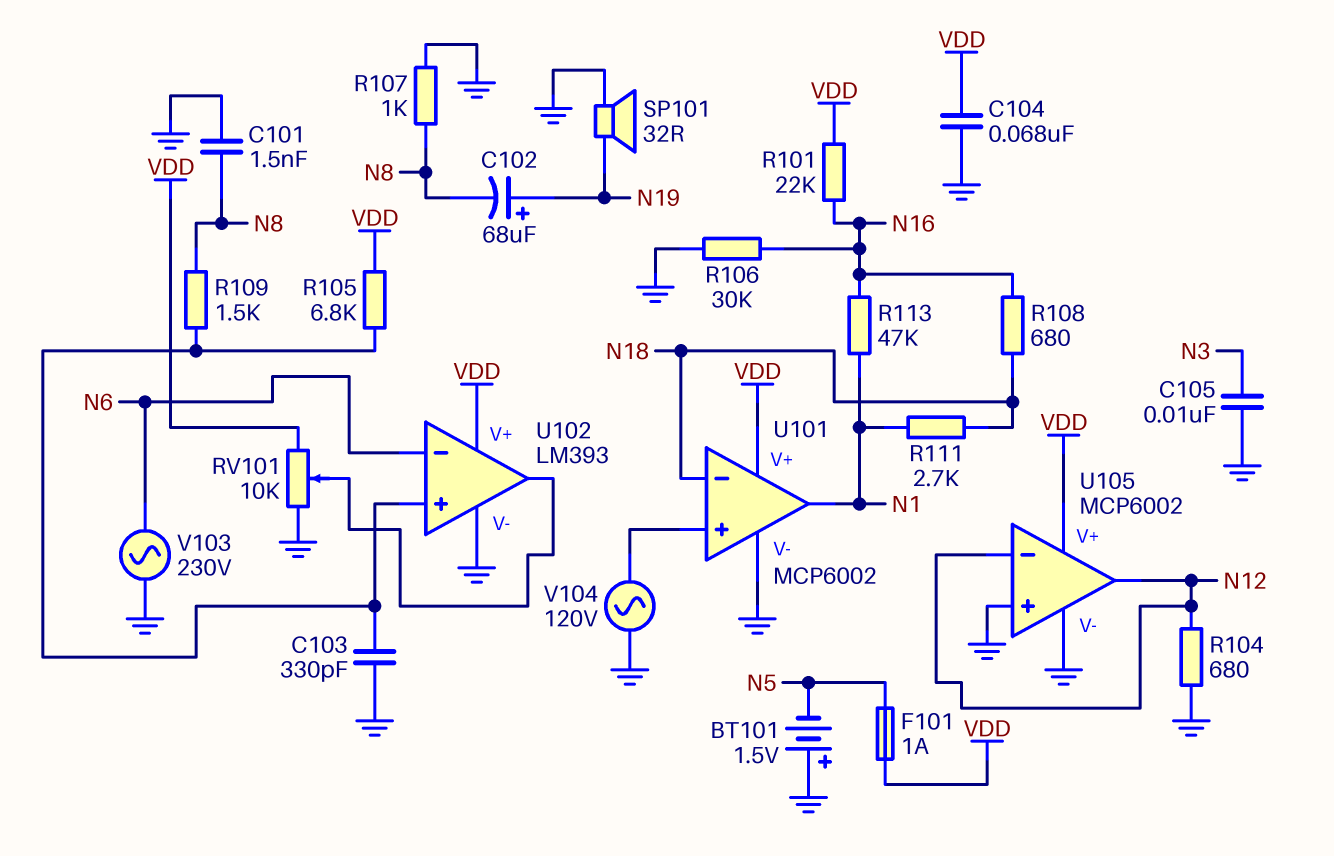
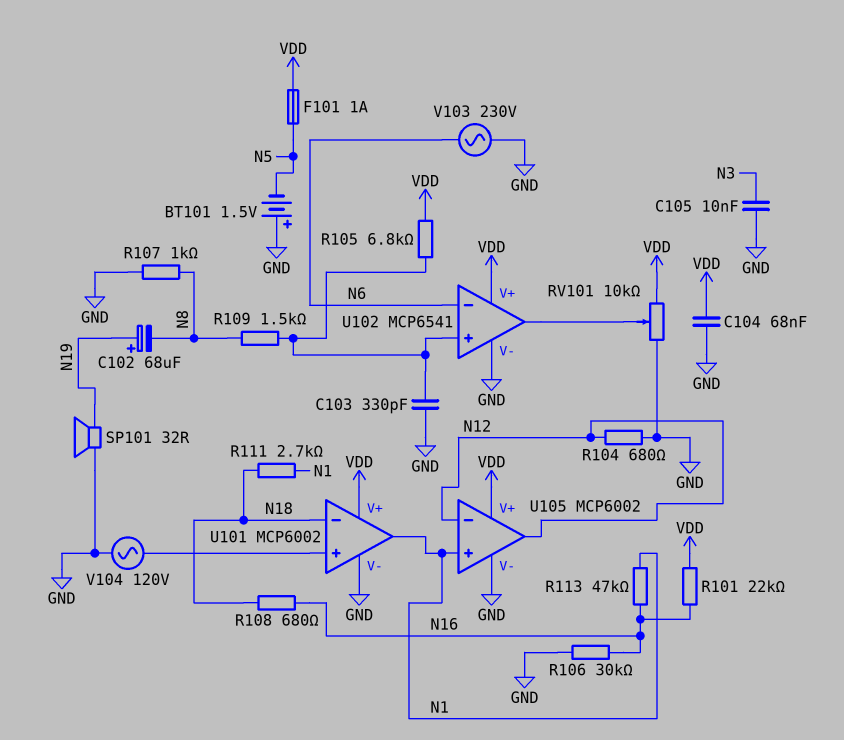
C101: 1.5nF (GND, N8) -> none
U102: LM393 -> MCP6541
U105 pin in+: GND -> N1

